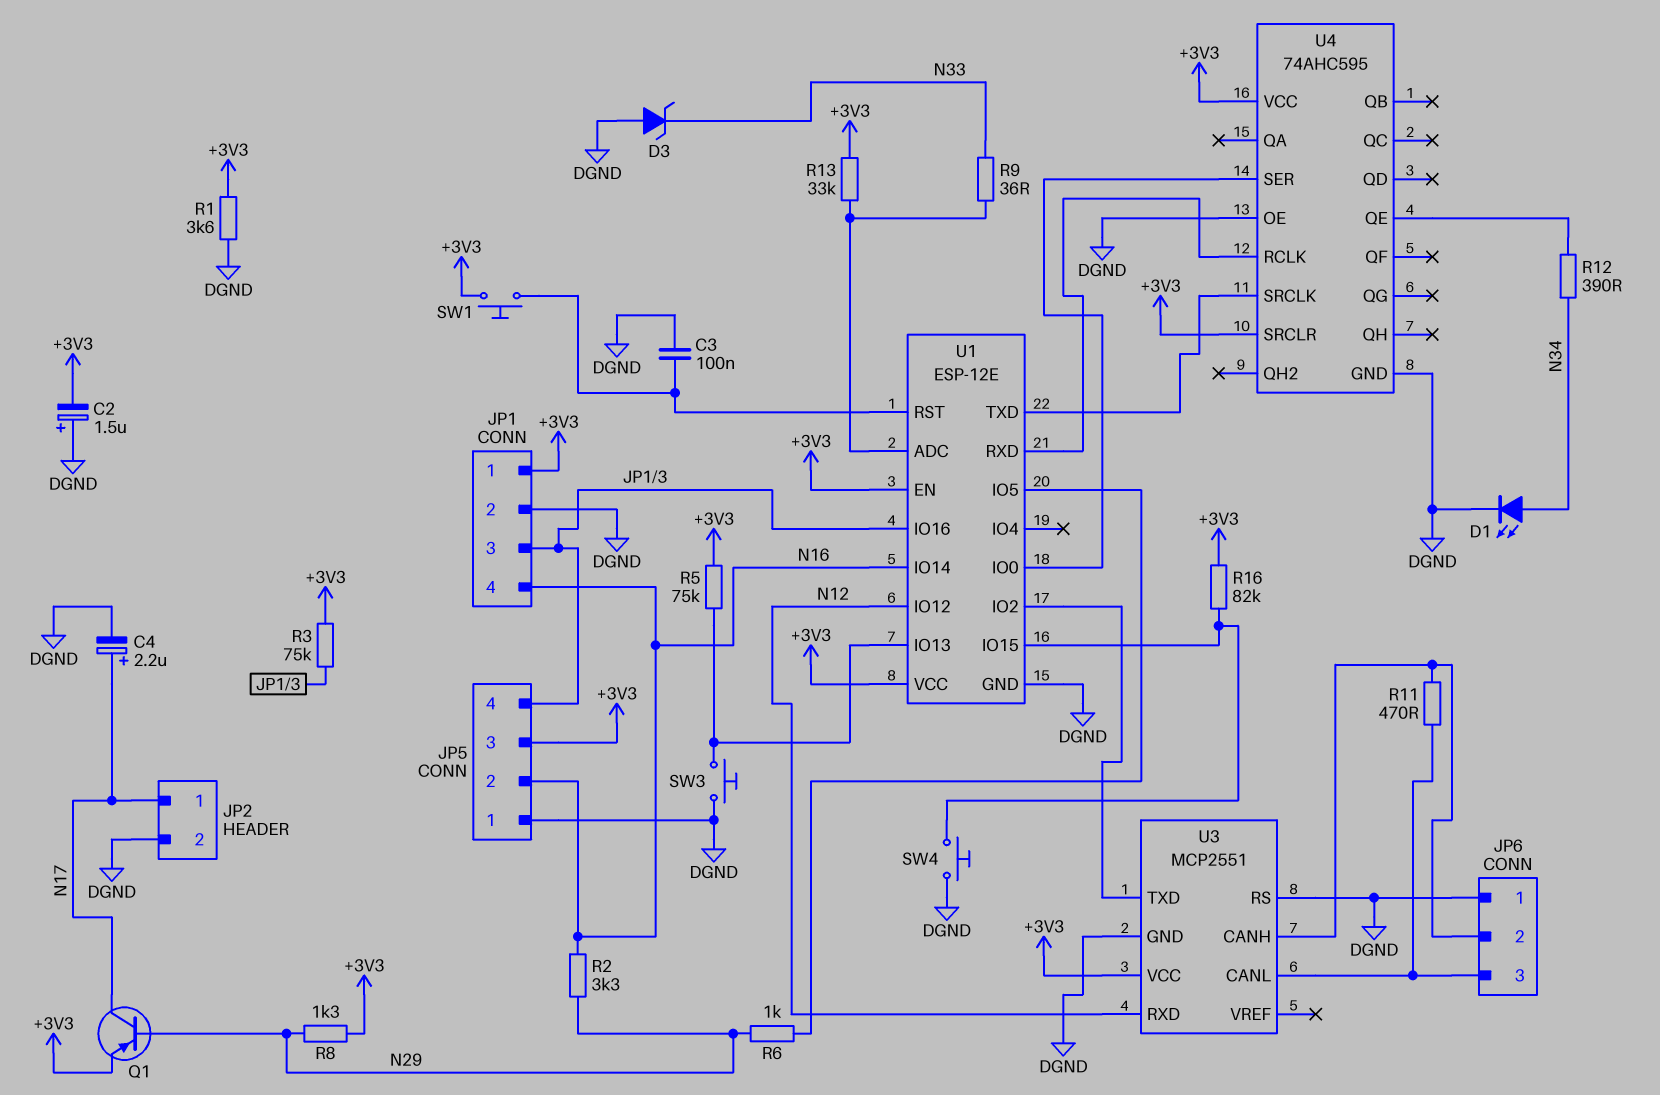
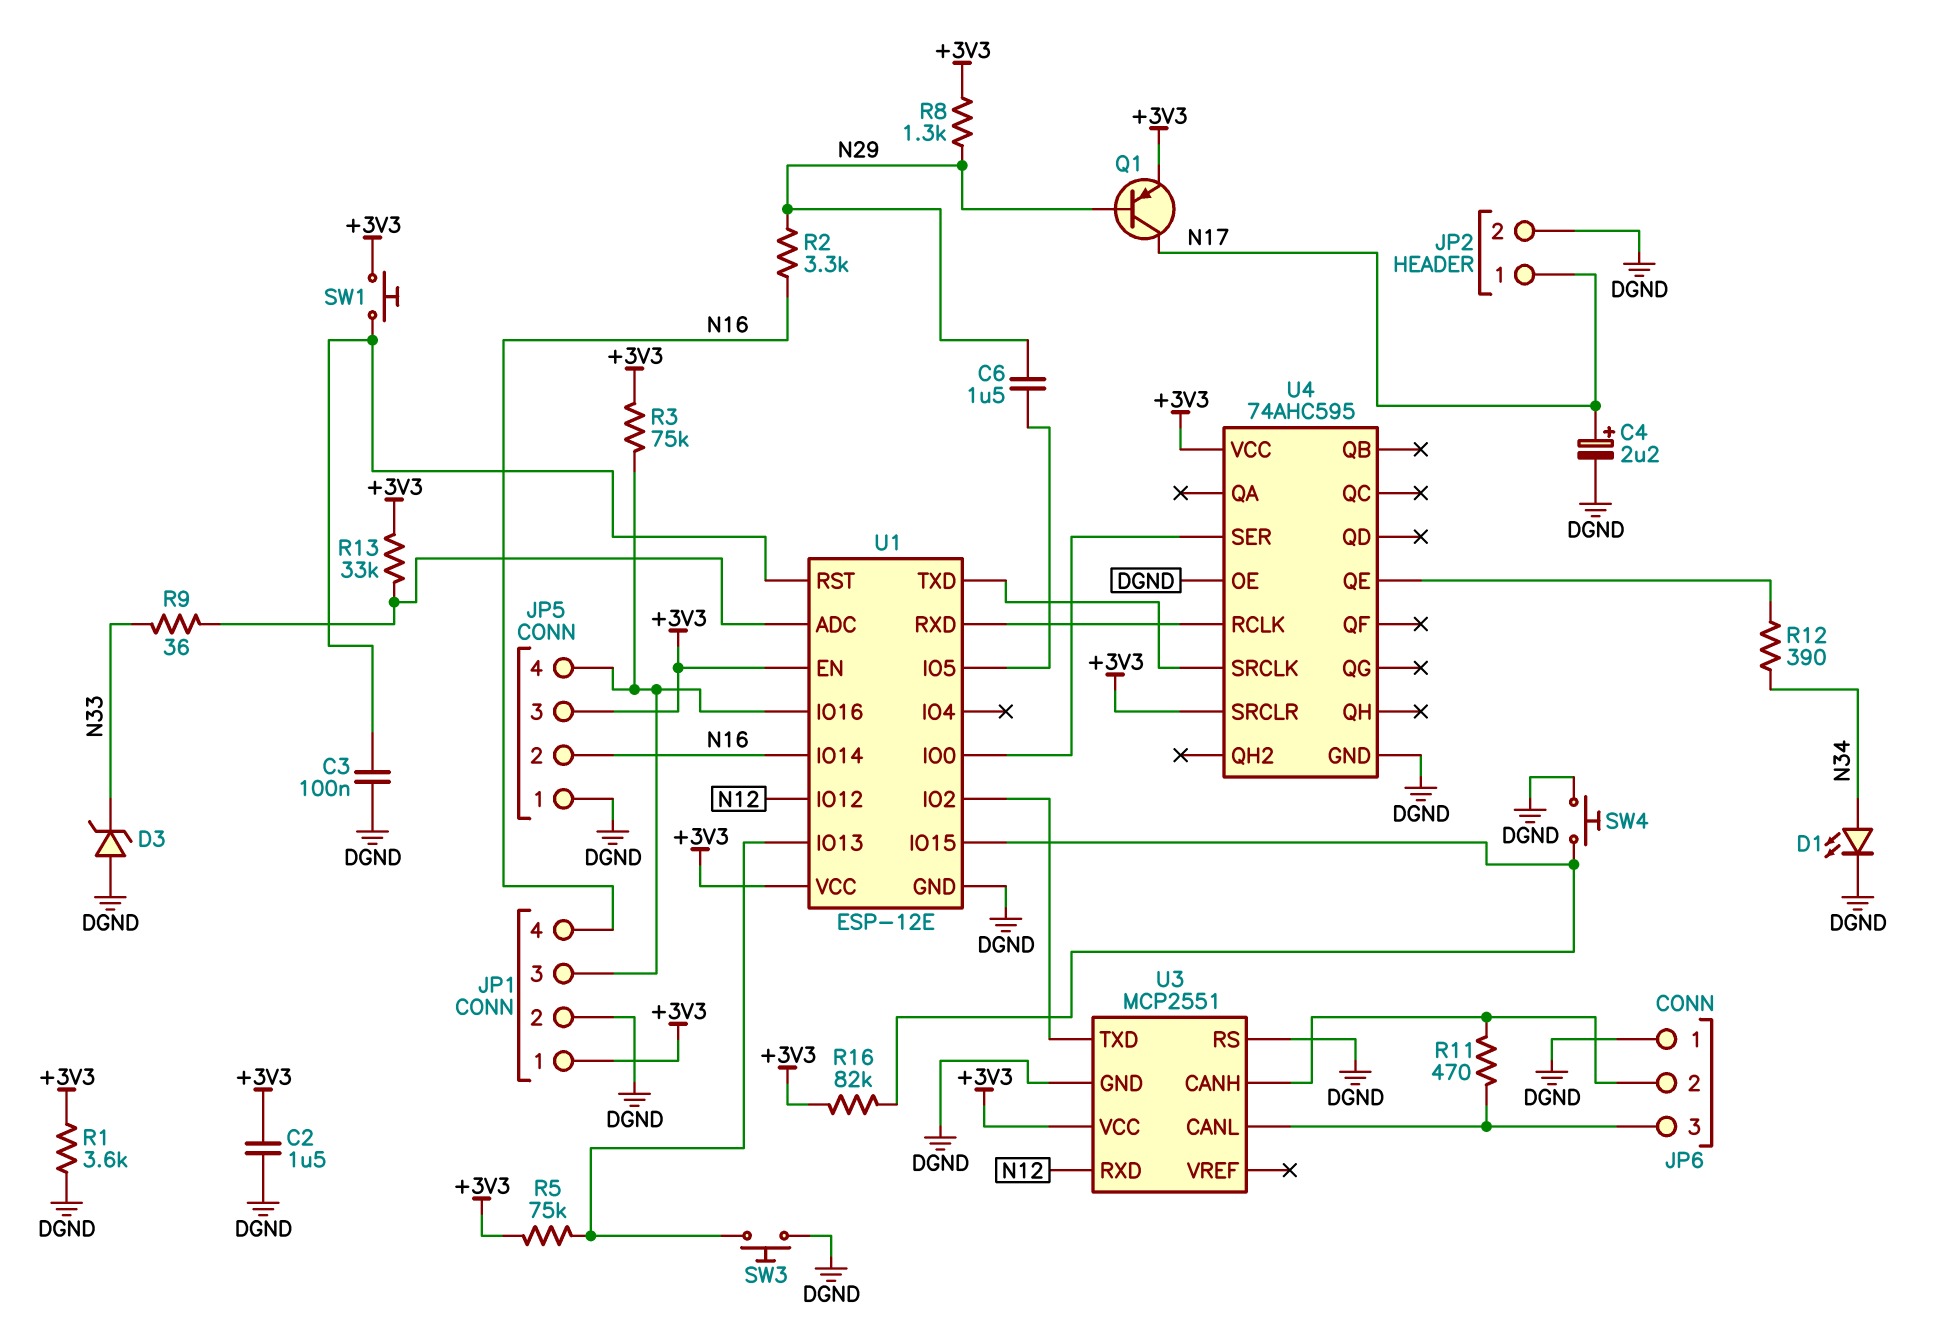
C2: 1.5uF (plus DGND, minus +3V3) -> 1.5uF (+3V3, DGND)
C6: none -> 1.5uF (N29, U1/IO5)
R6: 1k (N29, U1/IO5) -> none

